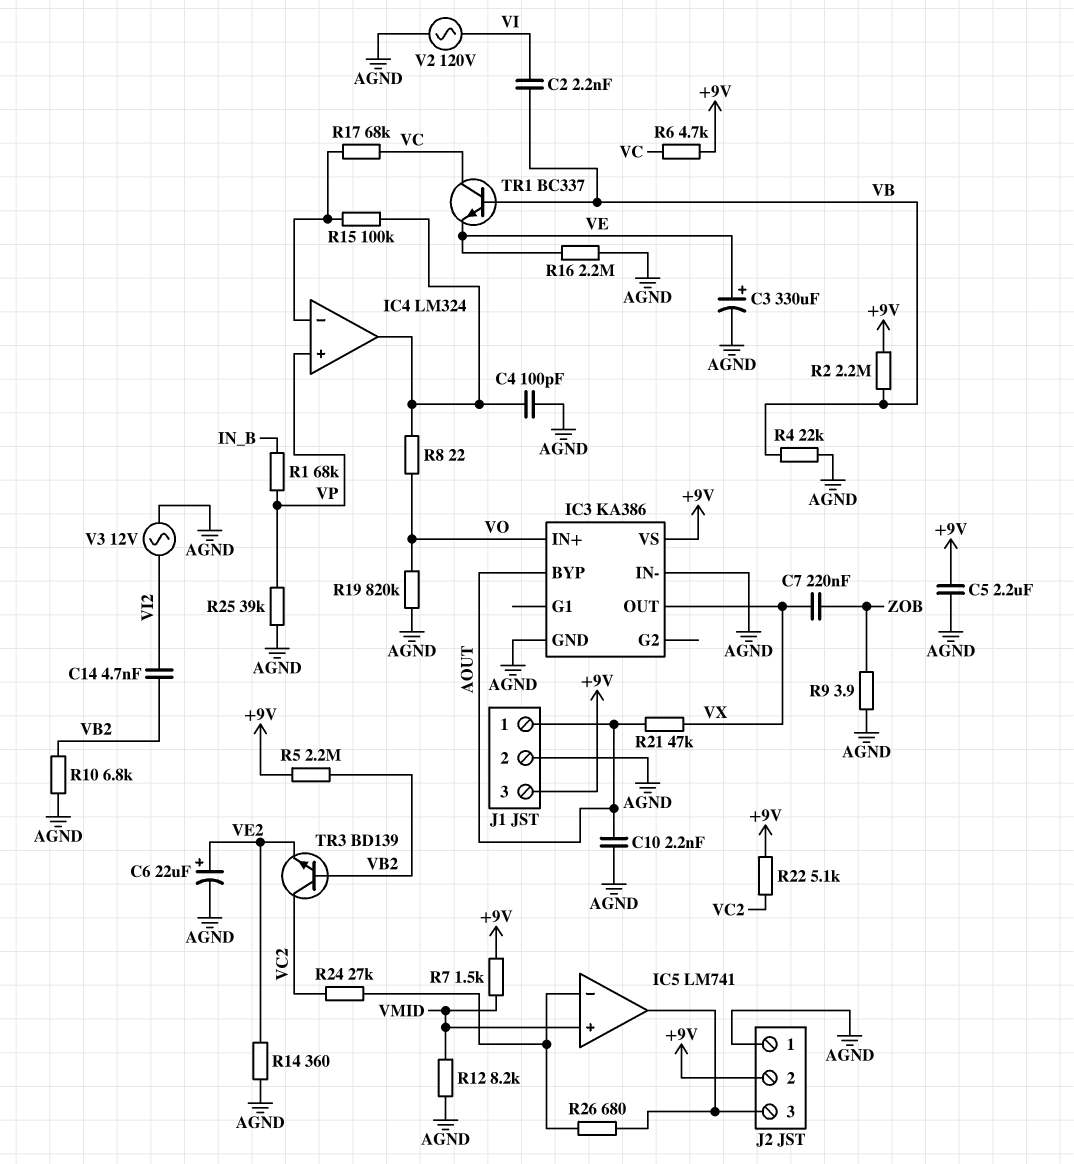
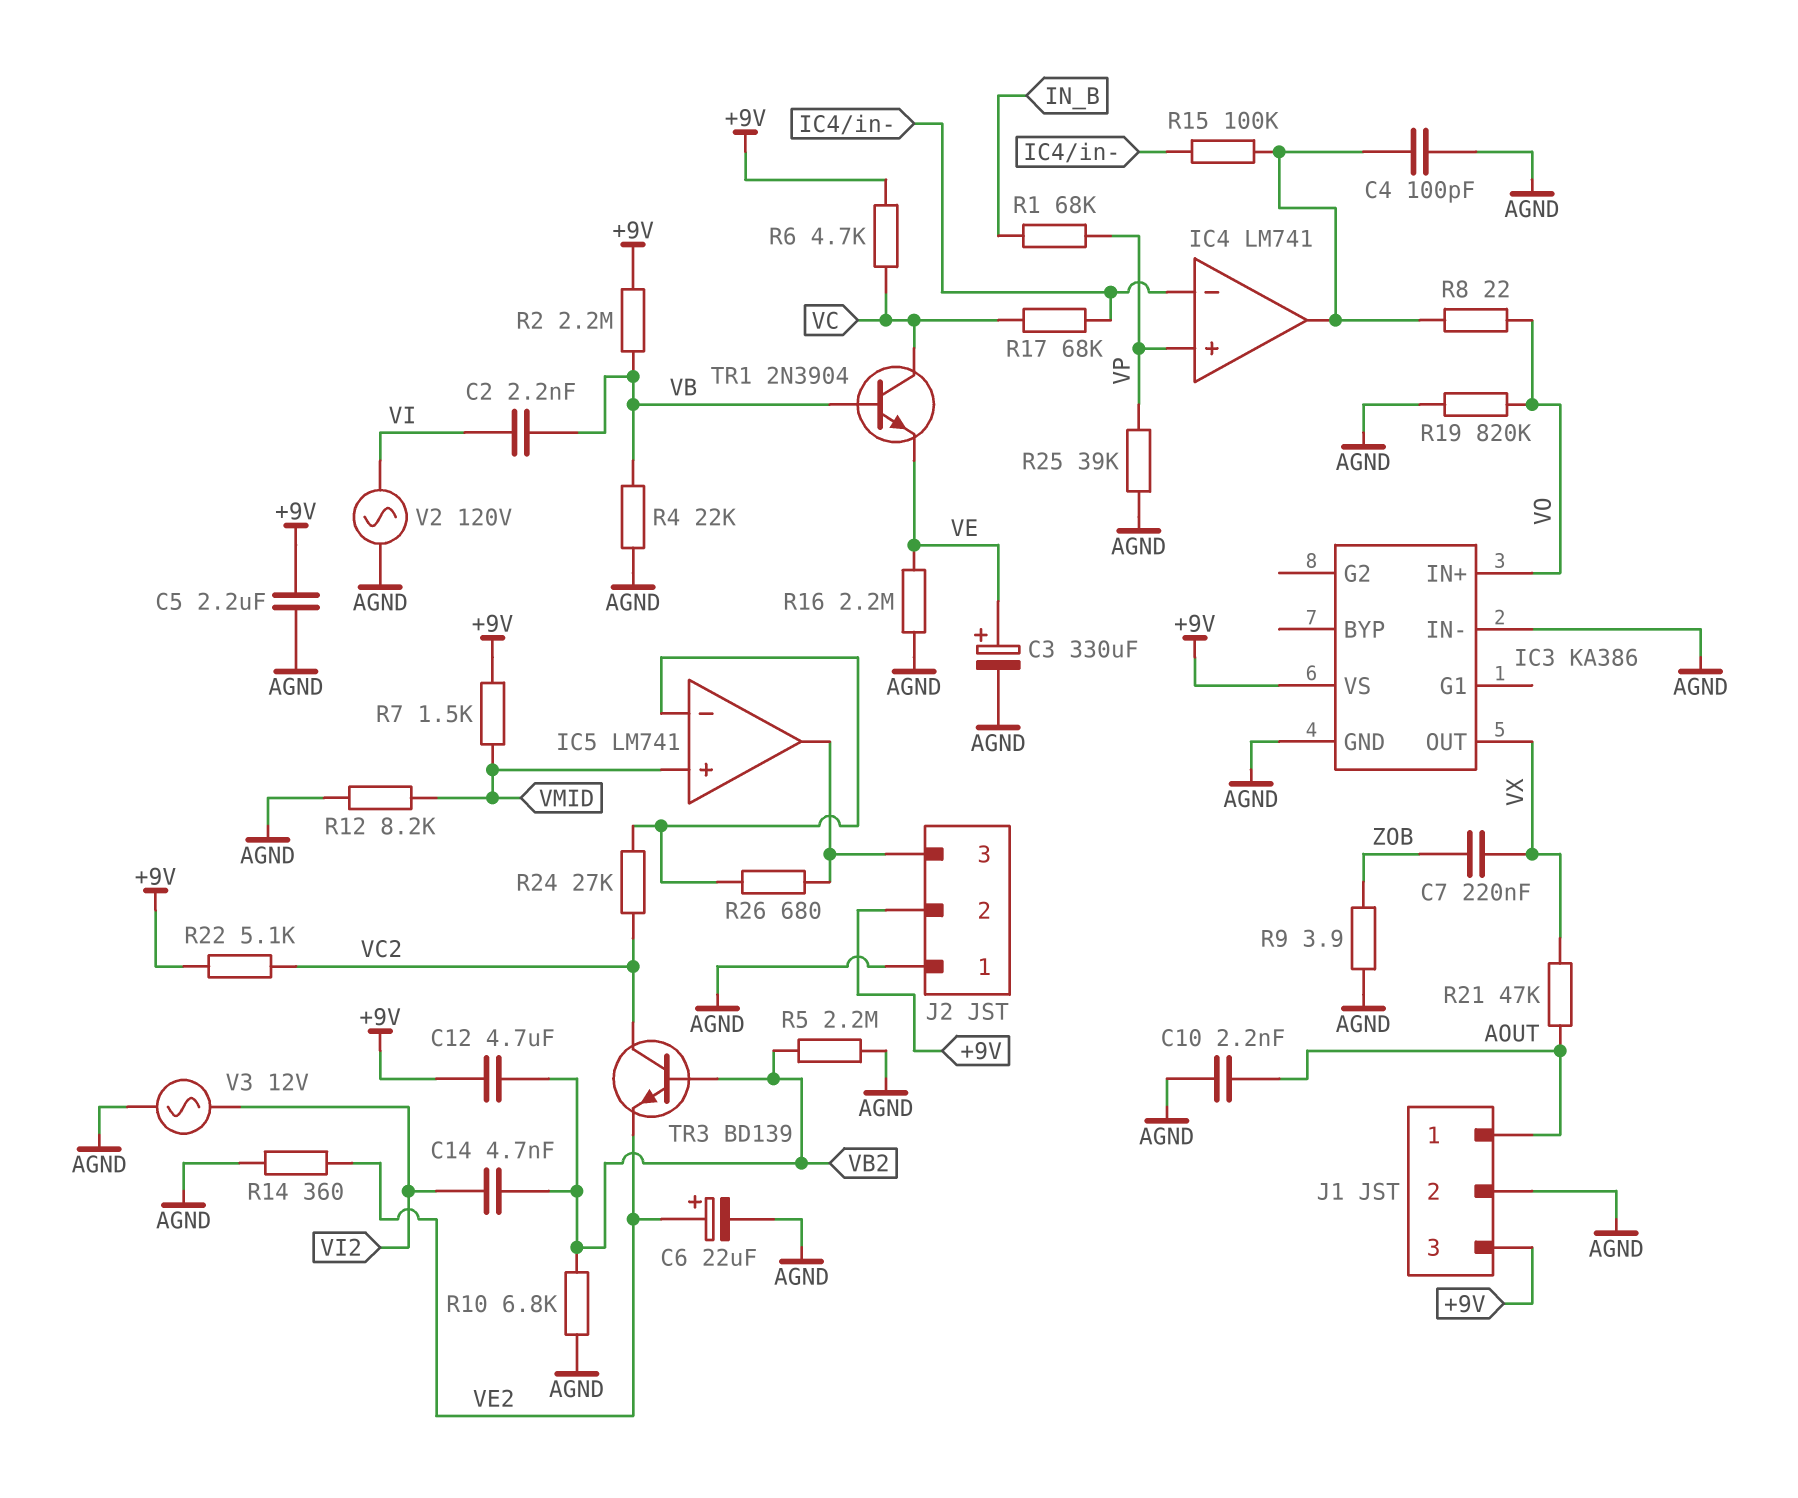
C12: none -> 4.7uF (+9V, VB2)
IC3 pin BYP: AOUT -> none
IC4: LM324 -> LM741
R5: 2.2M (+9V, VB2) -> 2.2M (AGND, VB2)
TR1: NPN BC337 (B VB, C VC, E VE) -> NPN 2N3904 (B VB, C VC, E VE)

